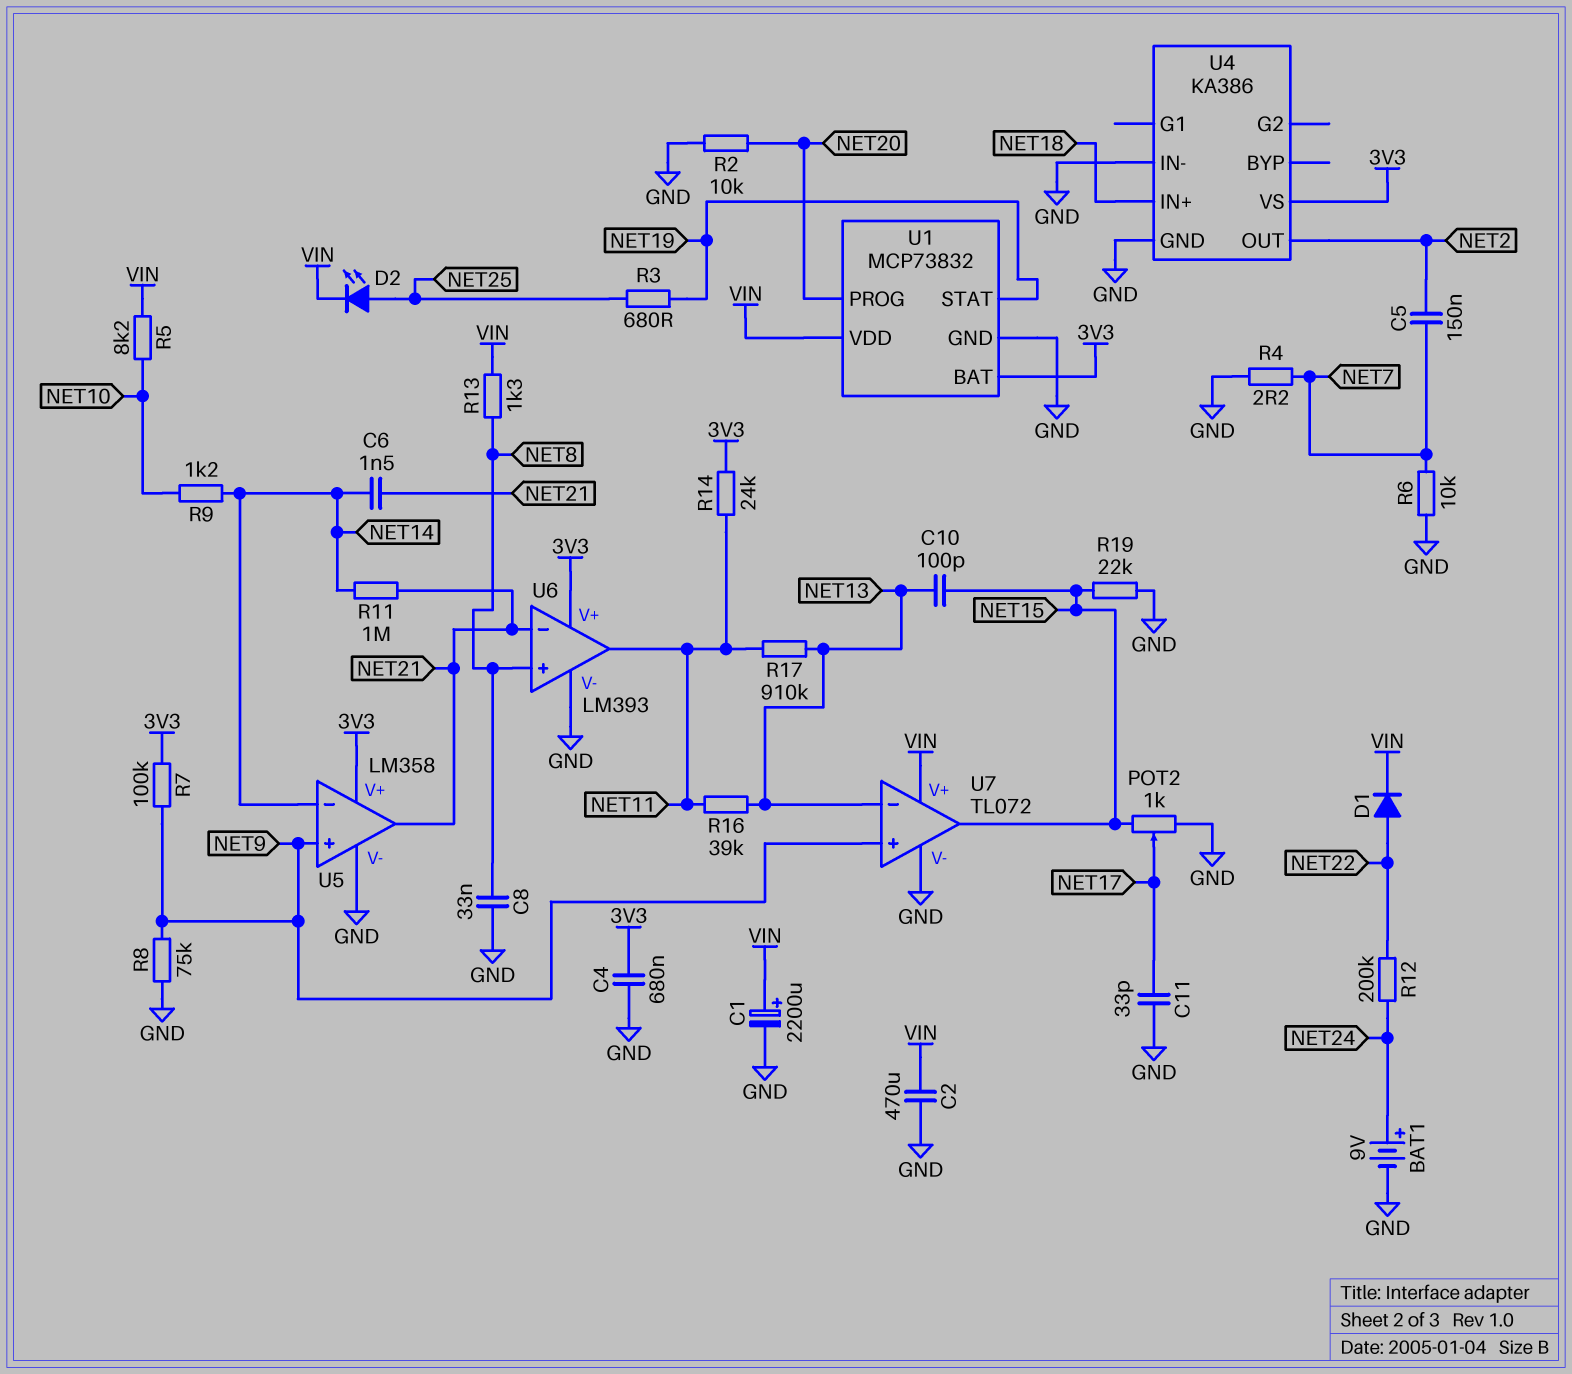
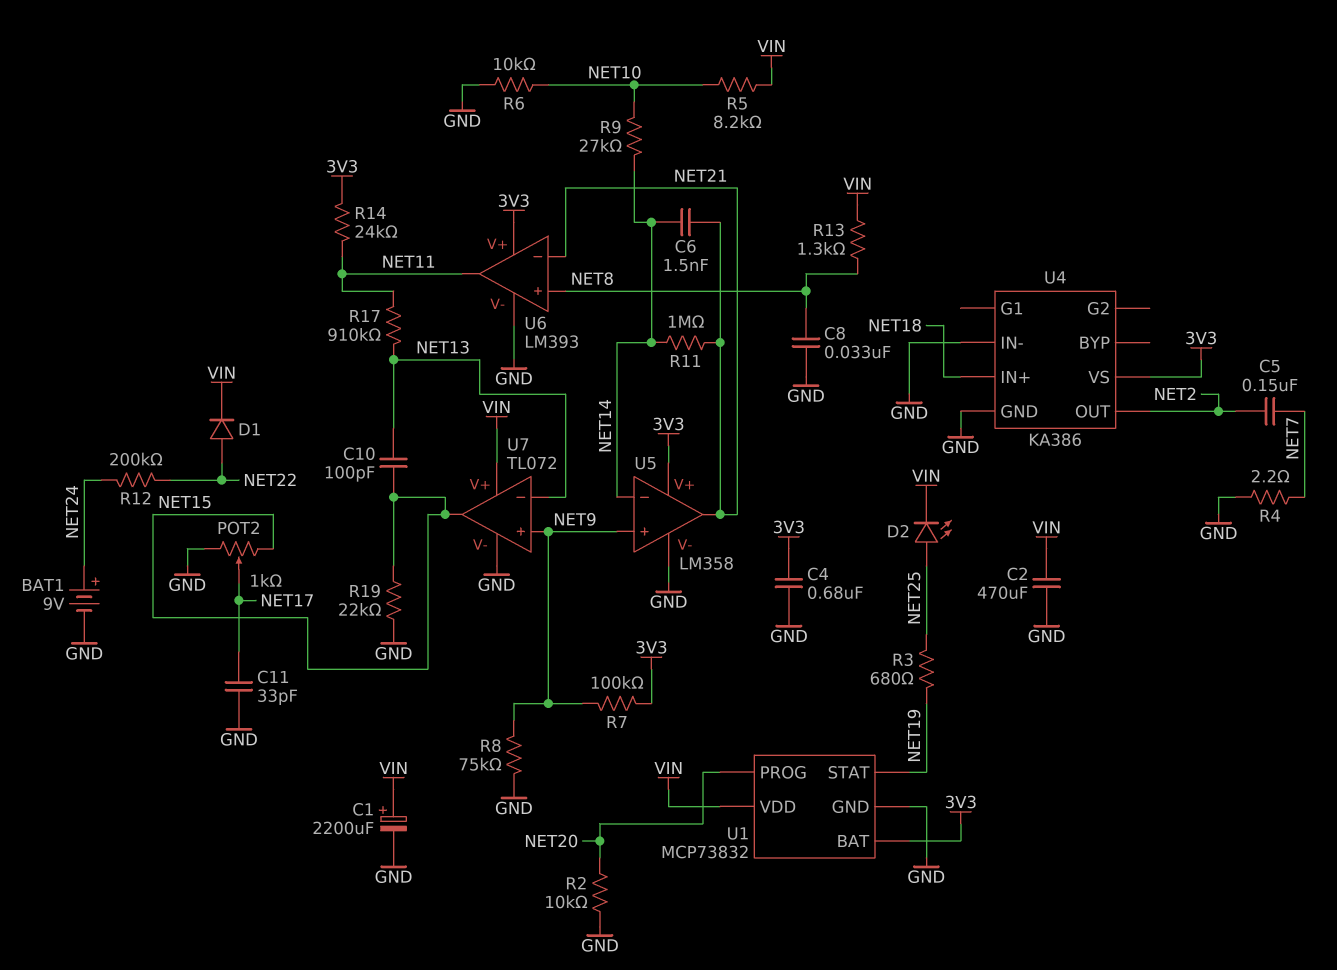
R6: 10k (GND, NET7) -> 10k (GND, NET10)
R9: 1.2k (NET10, NET14) -> 27k (NET10, NET14)
R16: 39k (NET11, NET13) -> none

